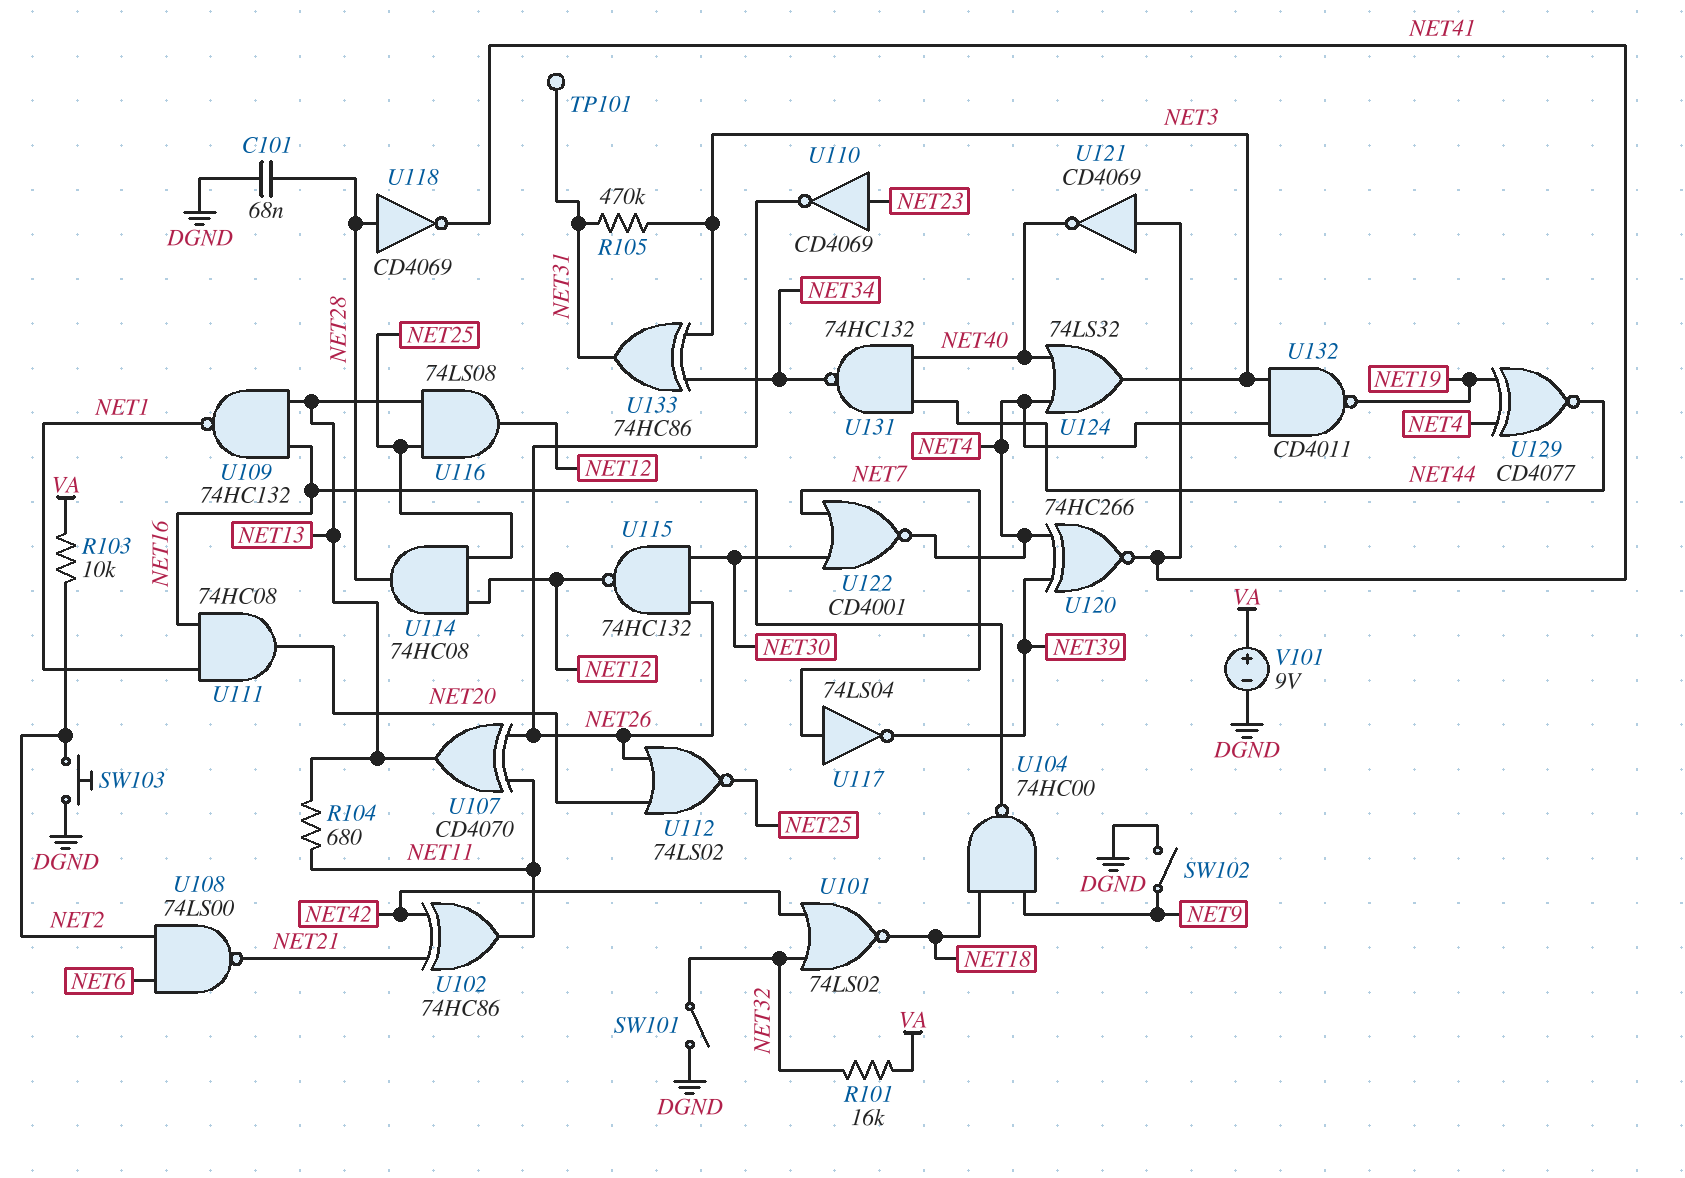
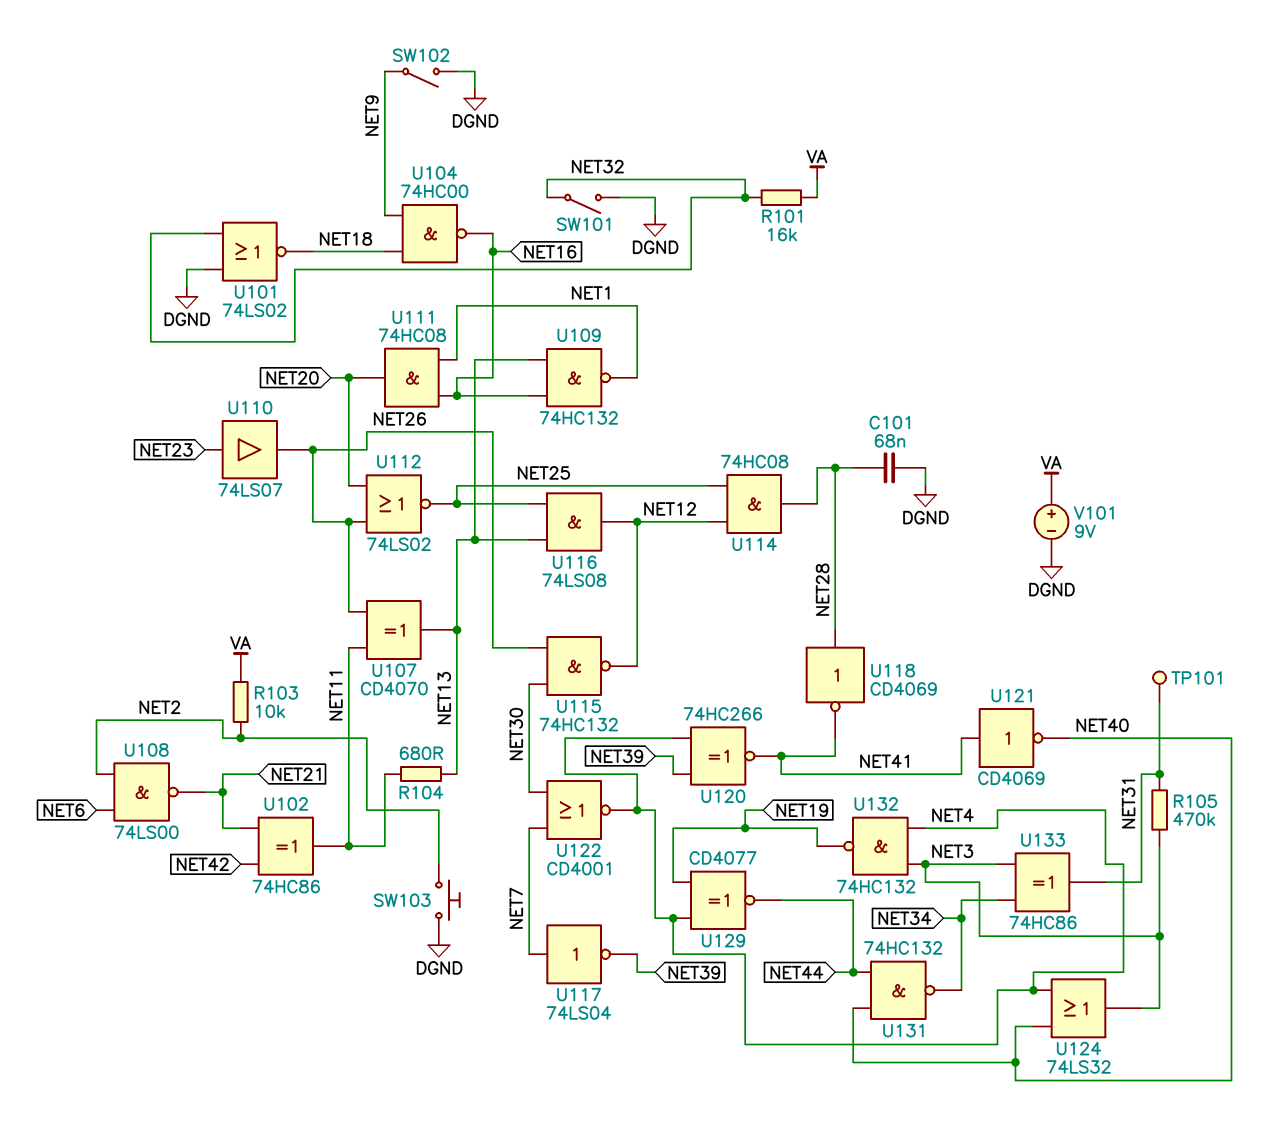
U101: NOR 74LS02 (in NET32, in NET42, out NET18) -> NOR 74LS02 (in DGND, in NET32, out NET18)
U110: NOT CD4069 (in NET23, out NET26) -> buffer 74LS07 (in NET23, out NET26)
U132: NAND CD4011 (in NET3, in NET4, out NET19) -> NAND 74HC132 (in NET3, in NET4, out NET19)

